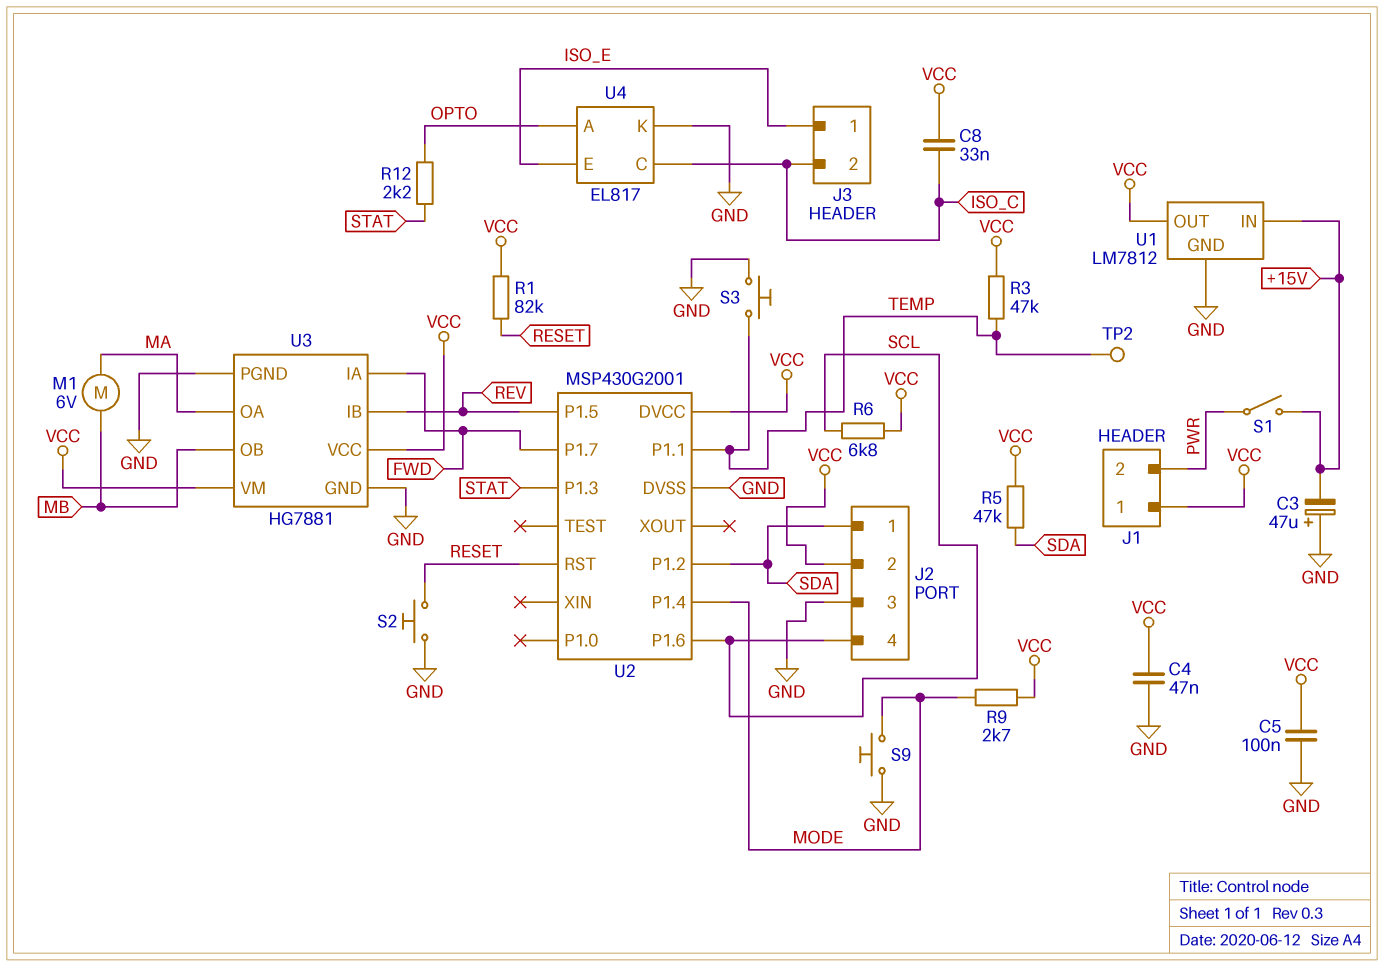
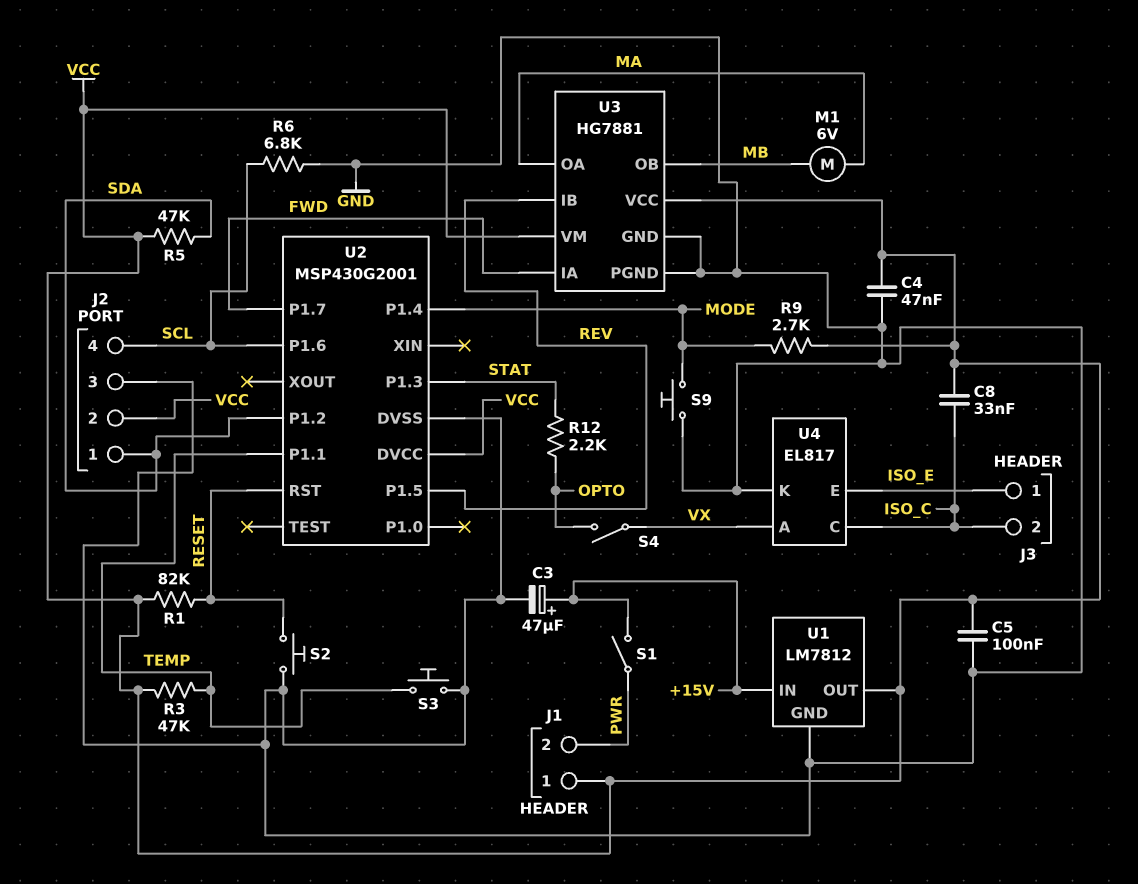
C3: 47uF (plus GND, minus +15V) -> 47uF (plus +15V, minus GND)
R6: 6.8k (SCL, VCC) -> 6.8k (GND, SCL)
S4: none -> switch (OPTO, VX)
TP2: test point (TEMP) -> none
U4 pin A: OPTO -> VX

